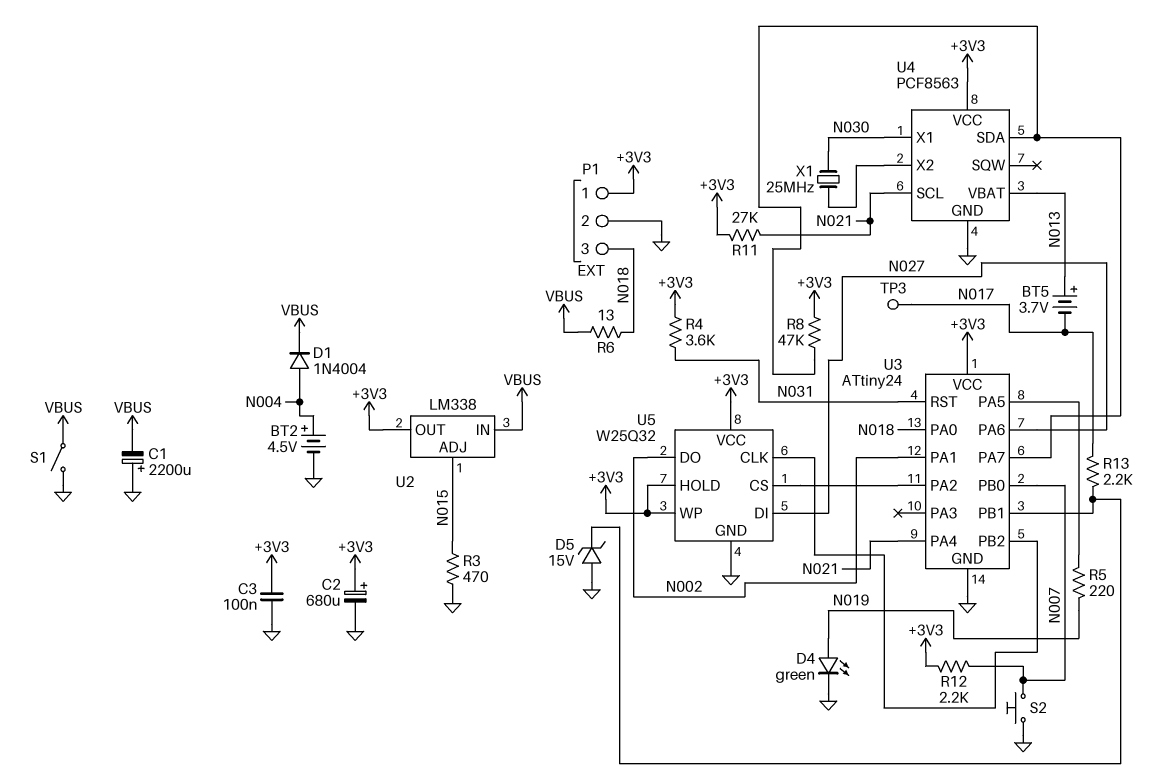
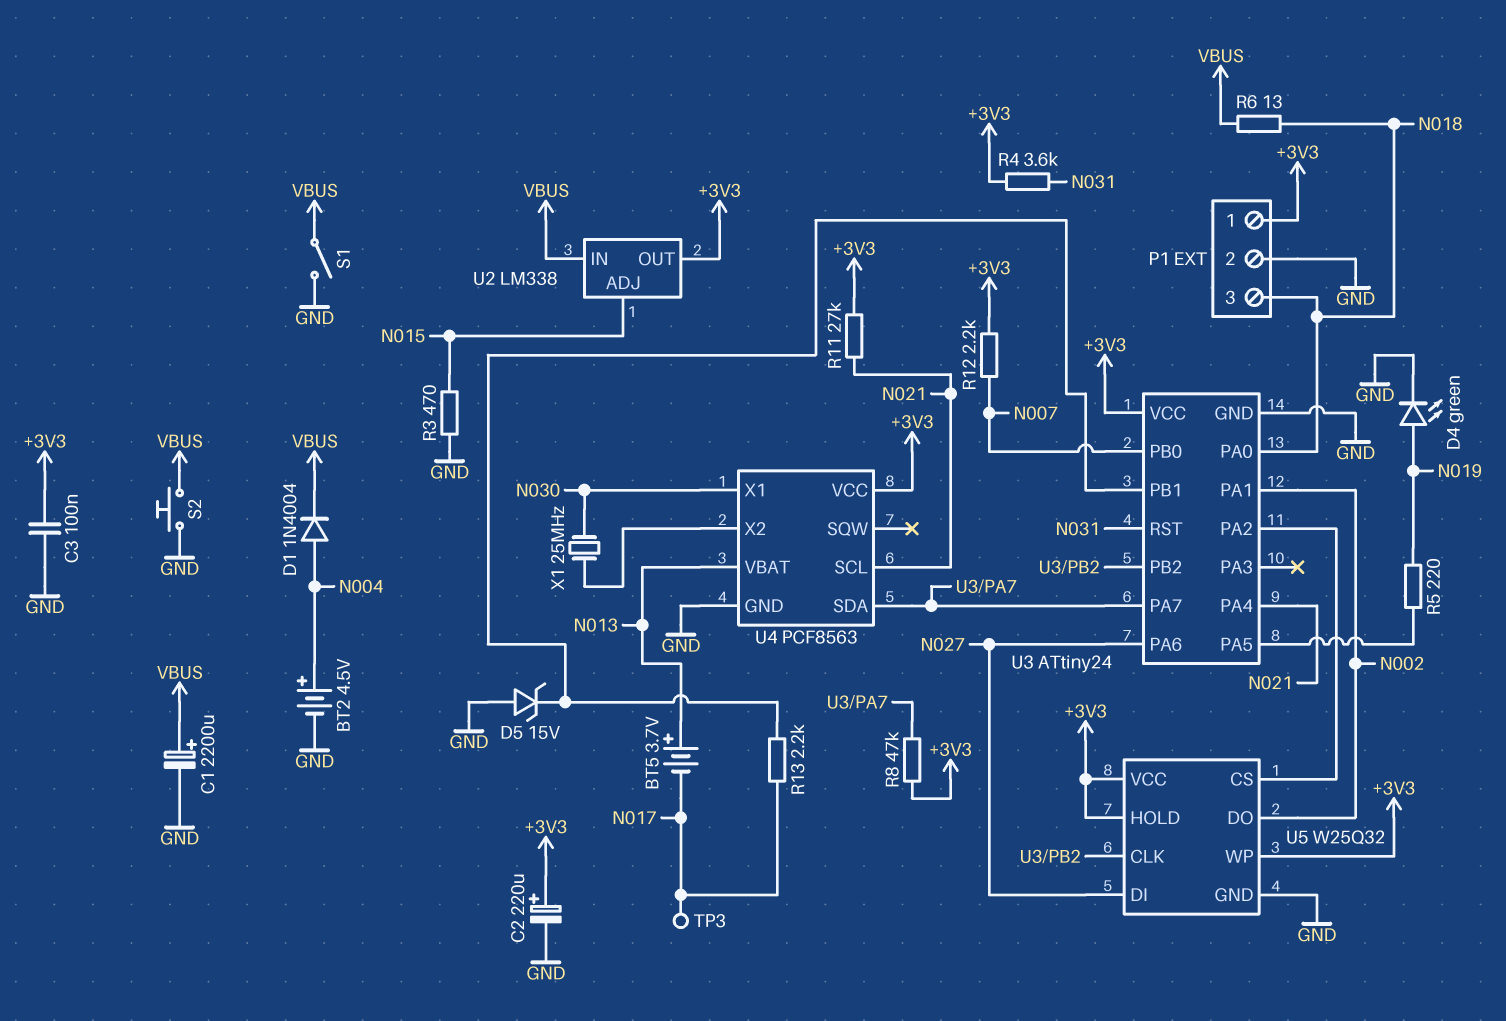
C1: 2200uF (plus GND, minus VBUS) -> 2200uF (plus VBUS, minus GND)
C2: 680uF (plus +3V3, minus GND) -> 220uF (plus +3V3, minus GND)
S2: button (GND, N007) -> button (GND, VBUS)

